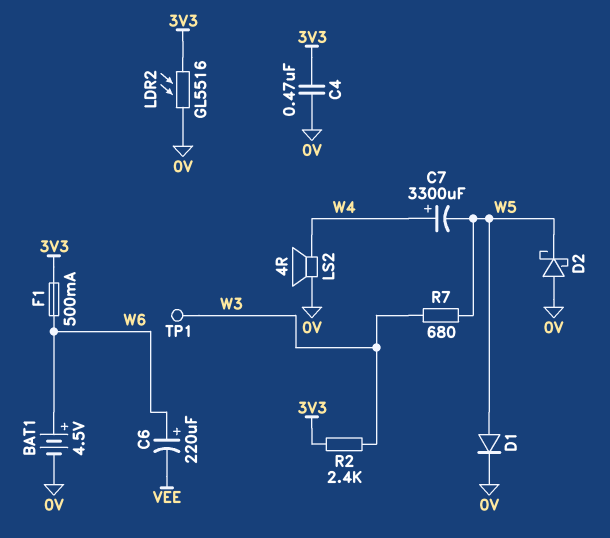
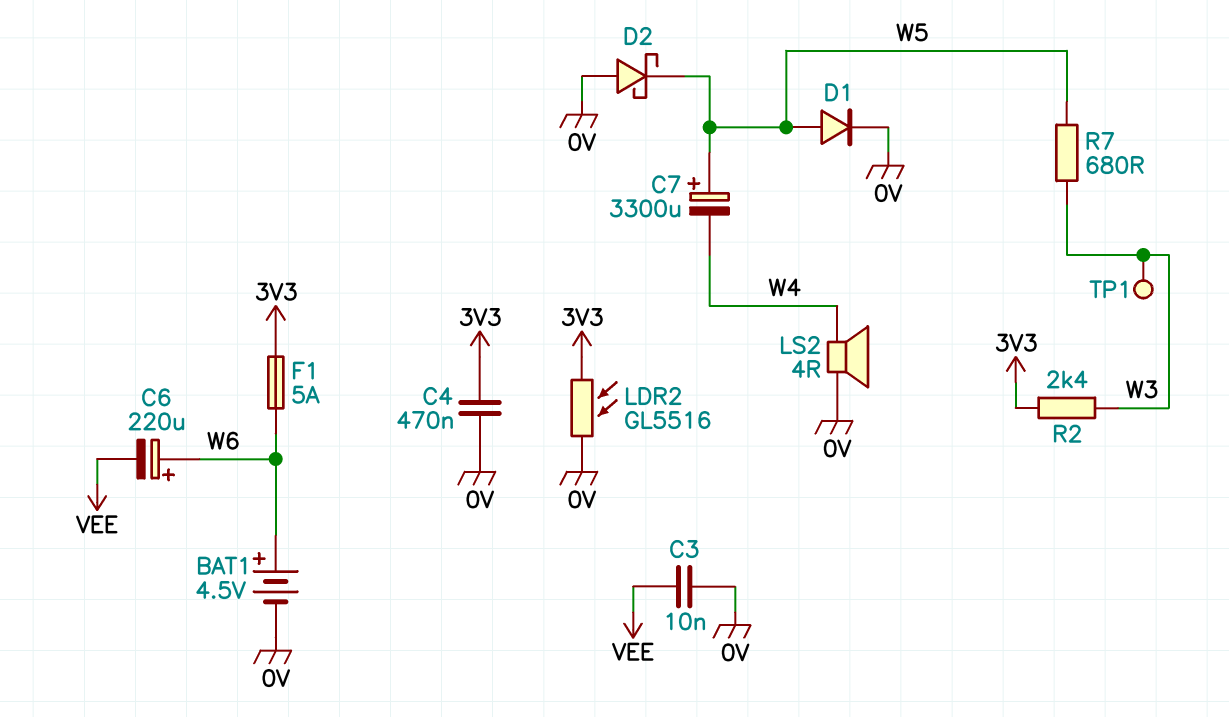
C3: none -> 10nF (0V, VEE)
C7: 3300uF (plus W4, minus W5) -> 3300uF (plus W5, minus W4)
F1: 500mA (3V3, W6) -> 5A (3V3, W6)

